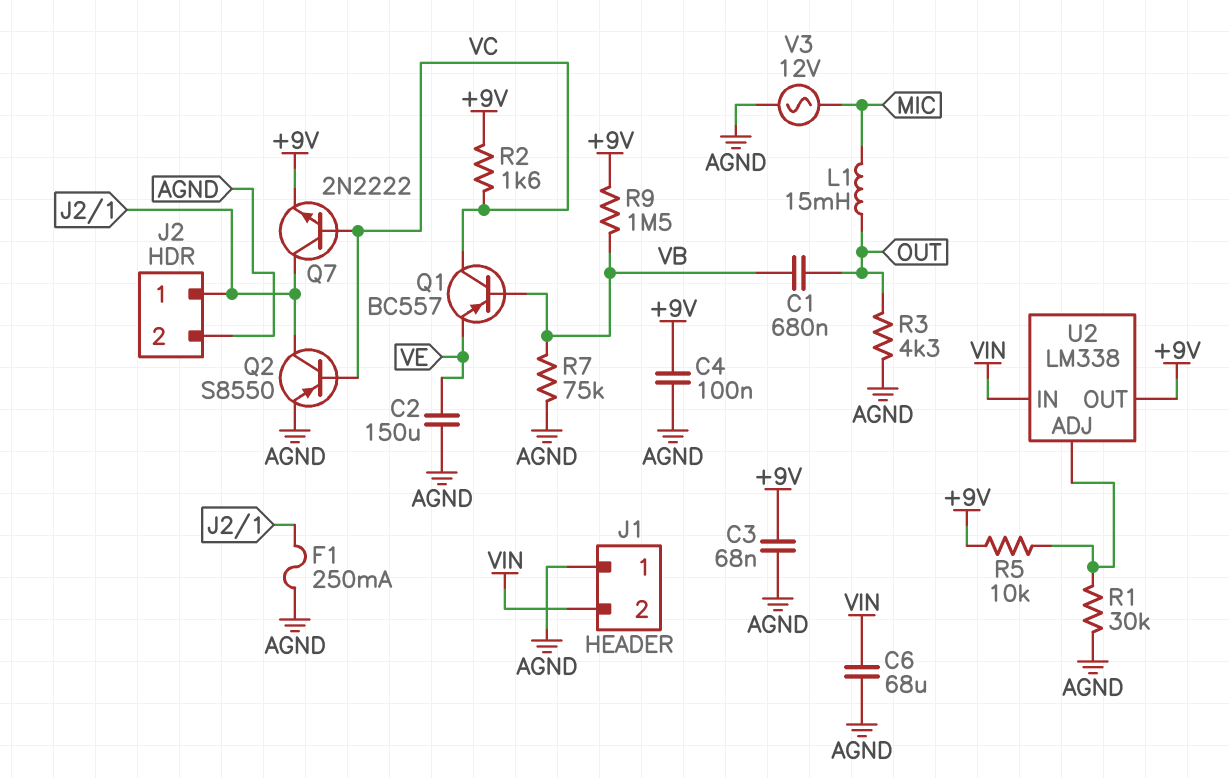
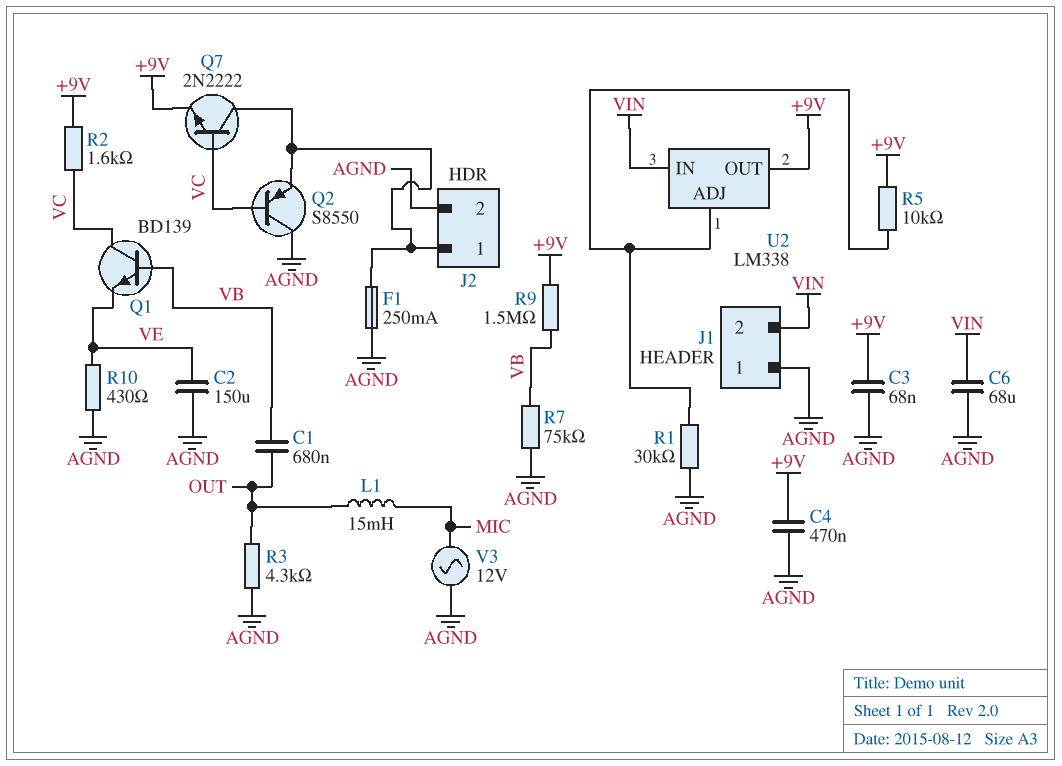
C4: 100nF (+9V, AGND) -> 470nF (+9V, AGND)
Q1: PNP BC557 (B VB, C VC, E VE) -> NPN BD139 (B VB, C VC, E VE)
Q2: PNP S8550 (B VC, C J2/1, E AGND) -> PNP S8550 (B VC, C AGND, E J2/1)
R10: none -> 430 (AGND, VE)

